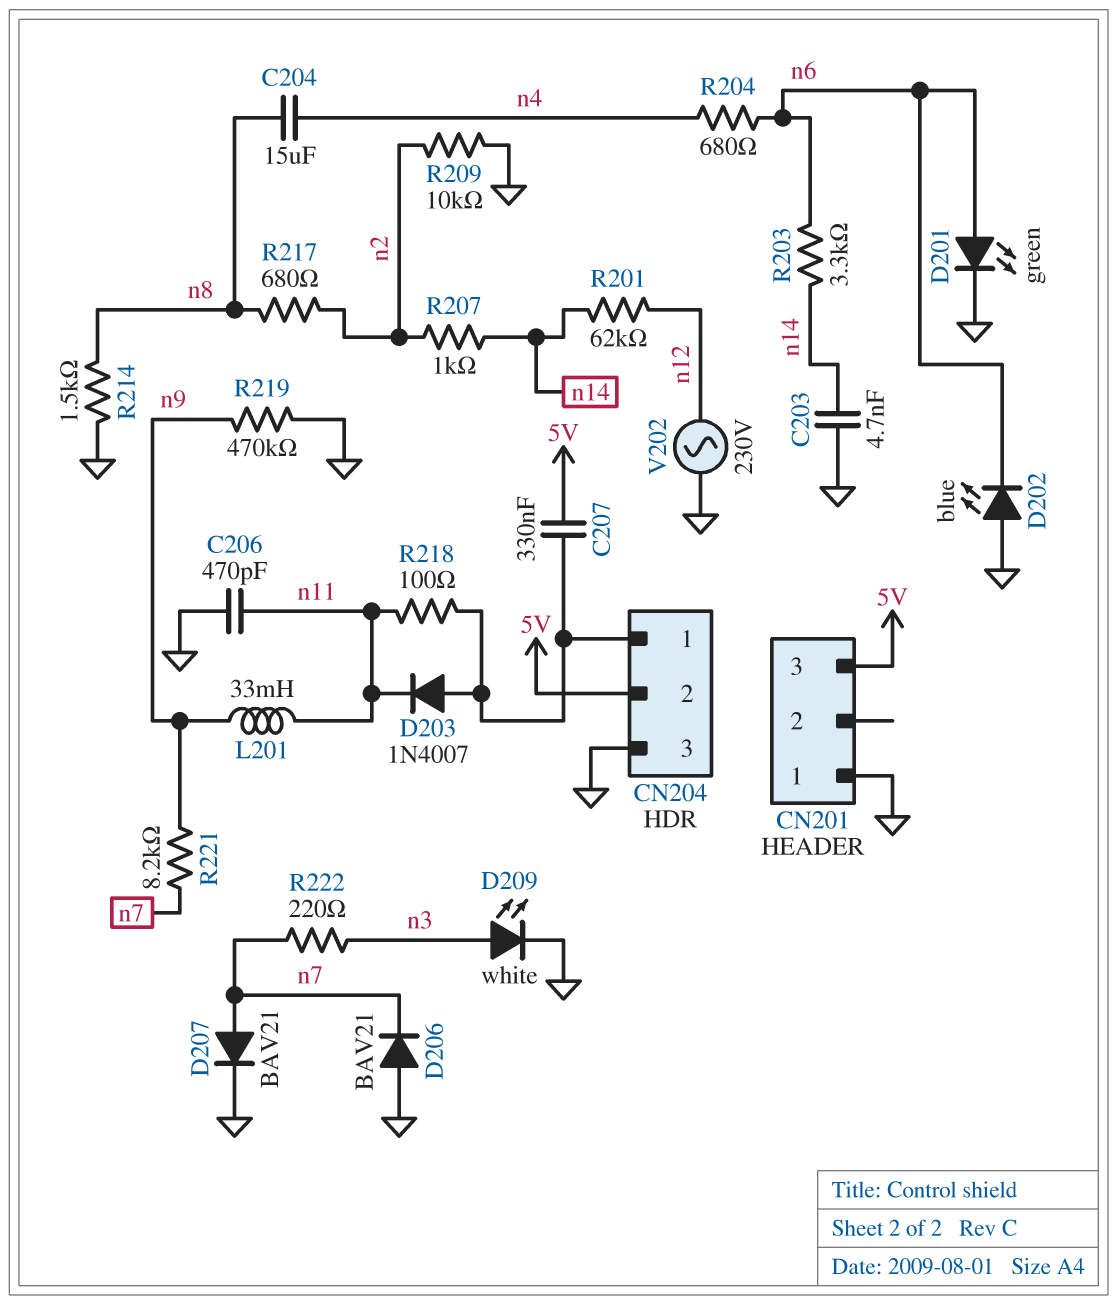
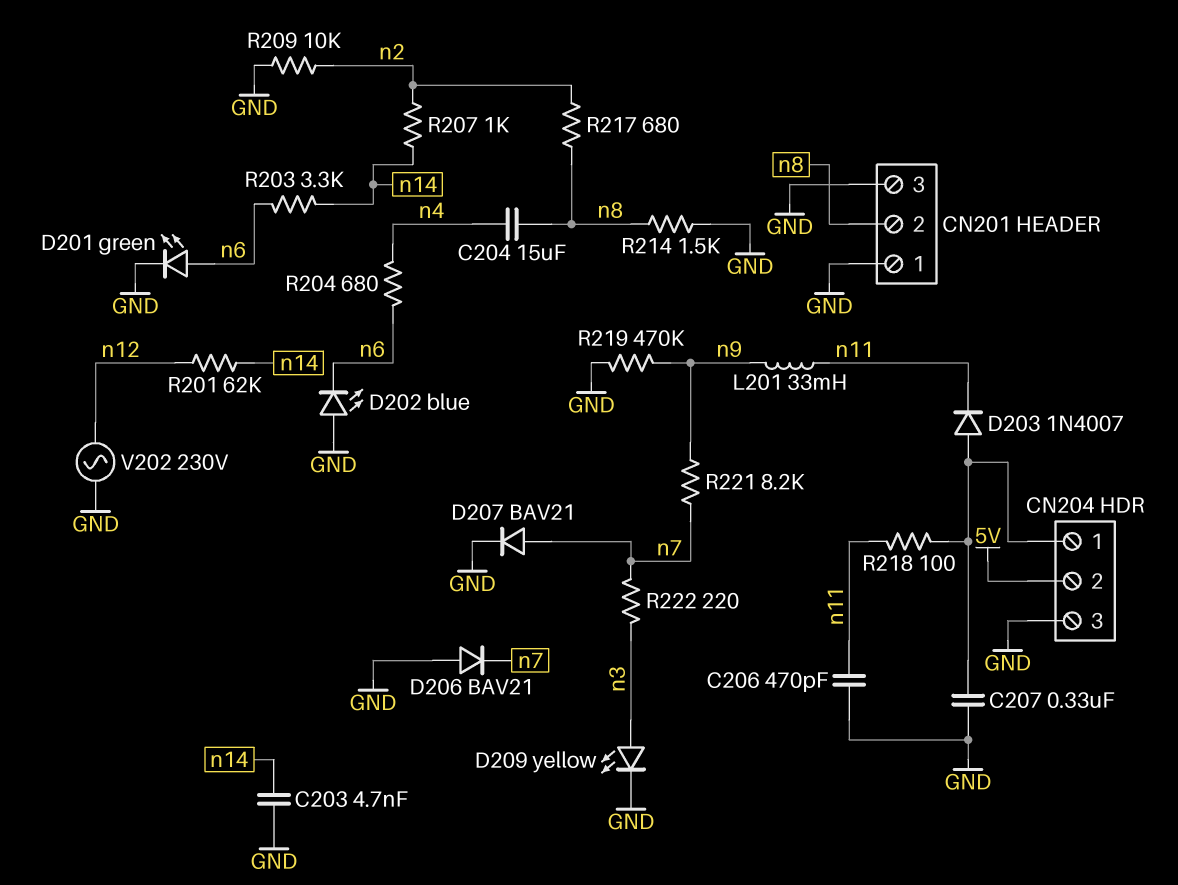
C207: 330nF (5V, CN204/1) -> 330nF (CN204/1, GND)
CN201 pin 2: none -> n8
CN201 pin 3: 5V -> GND
D209: LED white (A n3, K GND) -> LED yellow (A n3, K GND)

